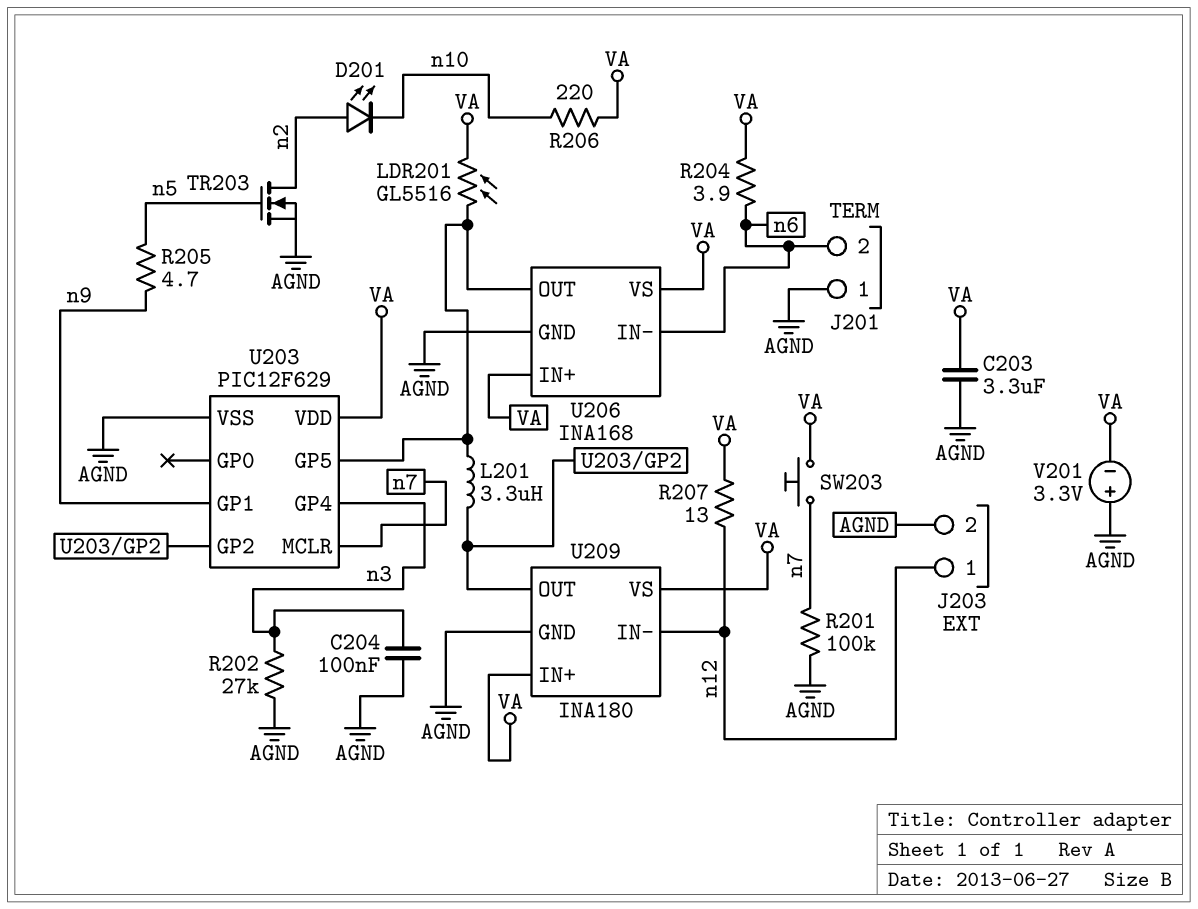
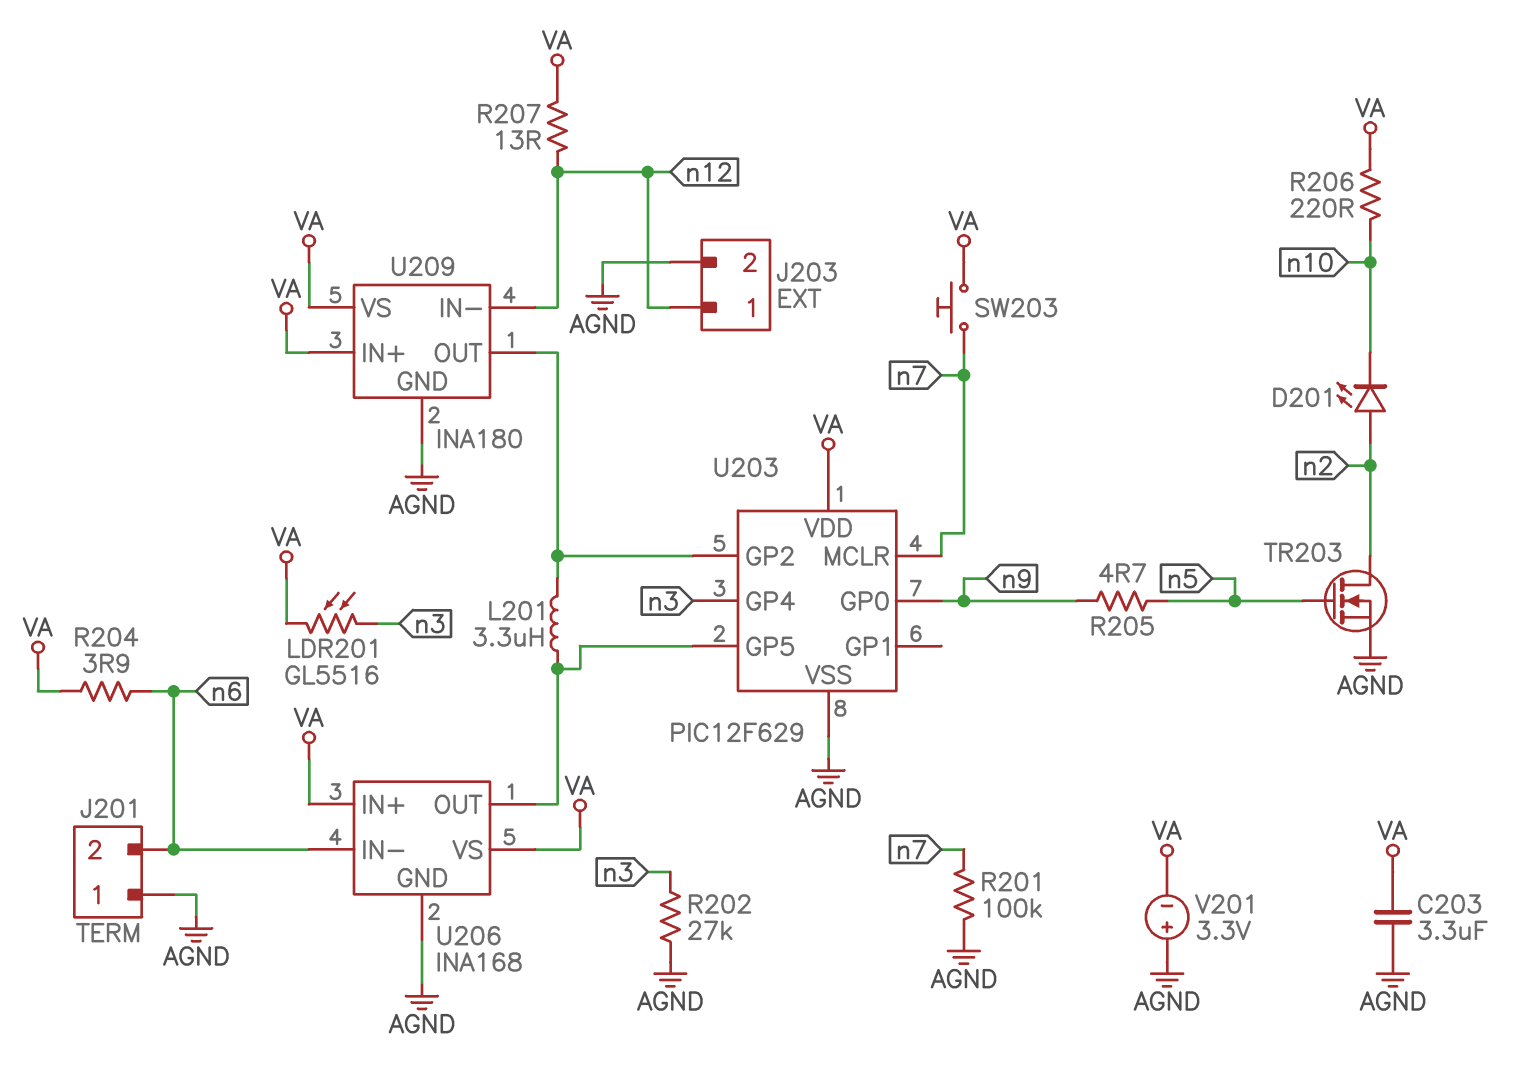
C204: 100nF (AGND, n3) -> none
LDR201: GL5516 (U203/GP5, VA) -> GL5516 (VA, n3)
U203 pin GP0: none -> n9
U203 pin GP1: n9 -> none

